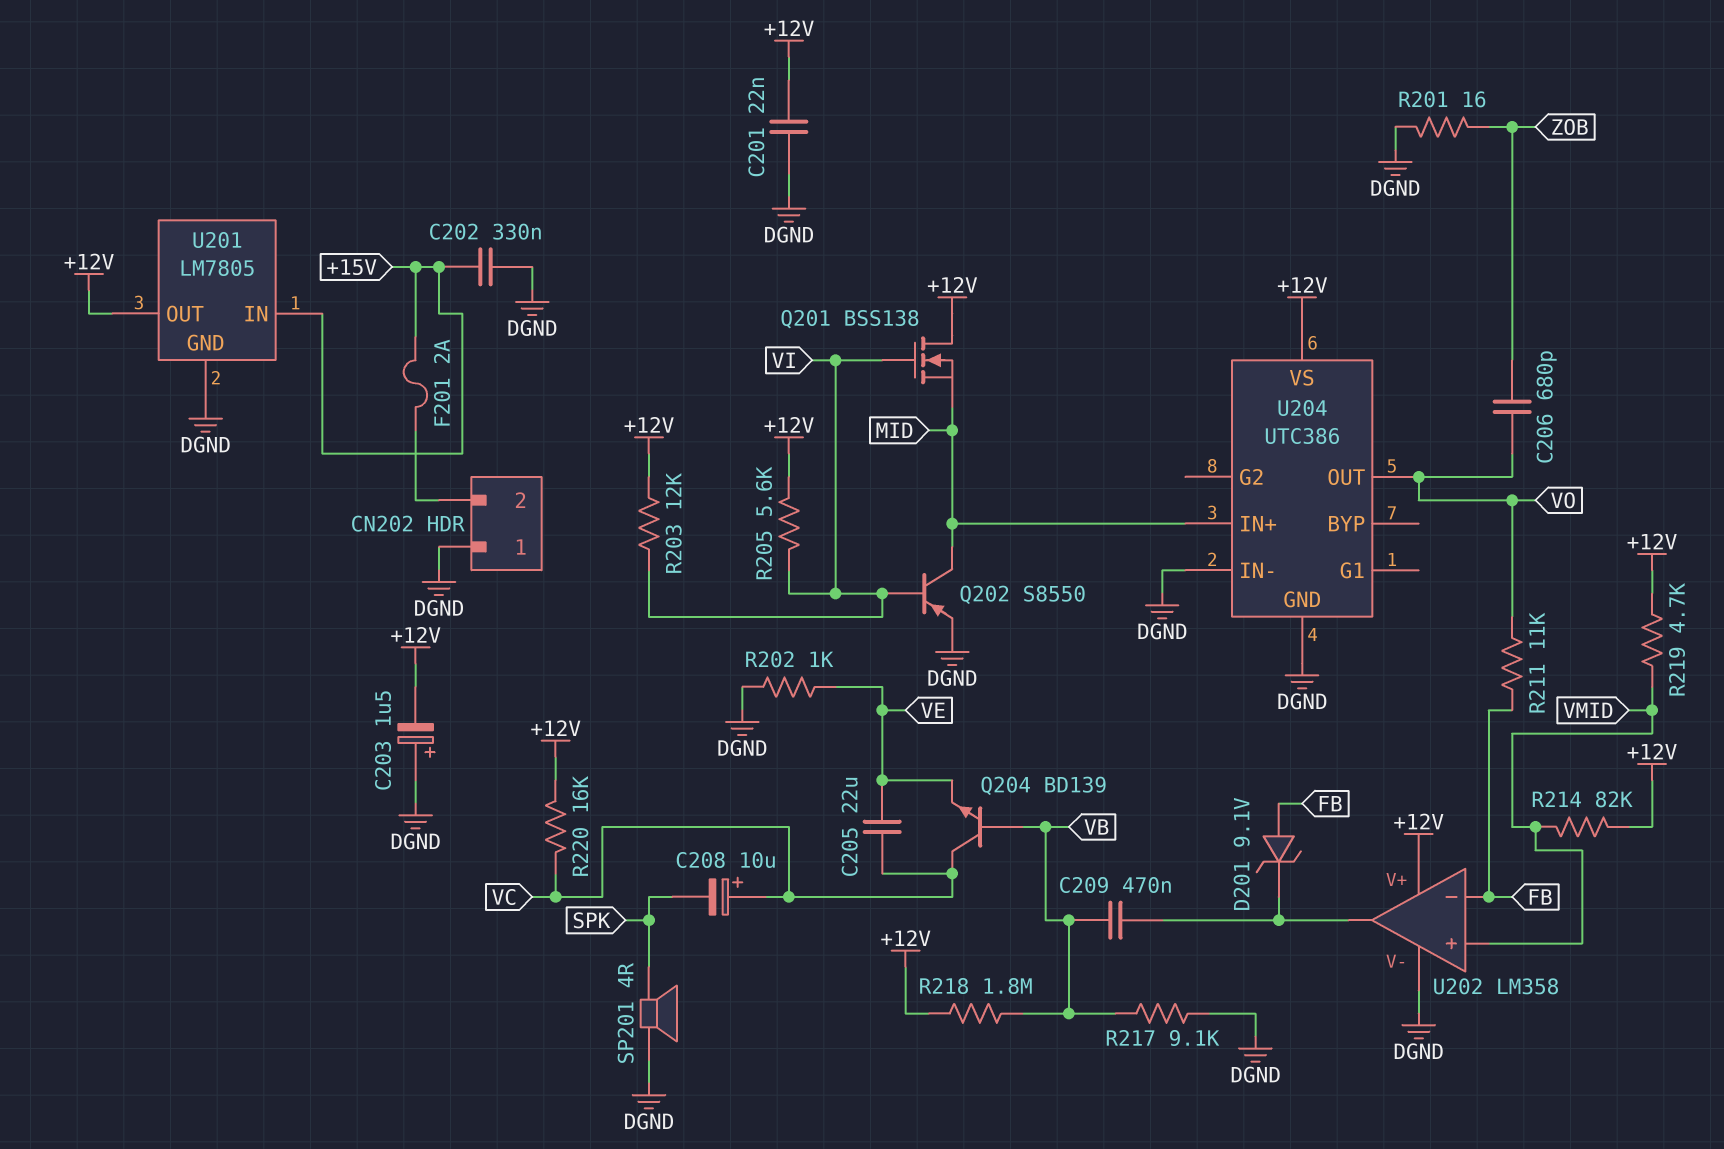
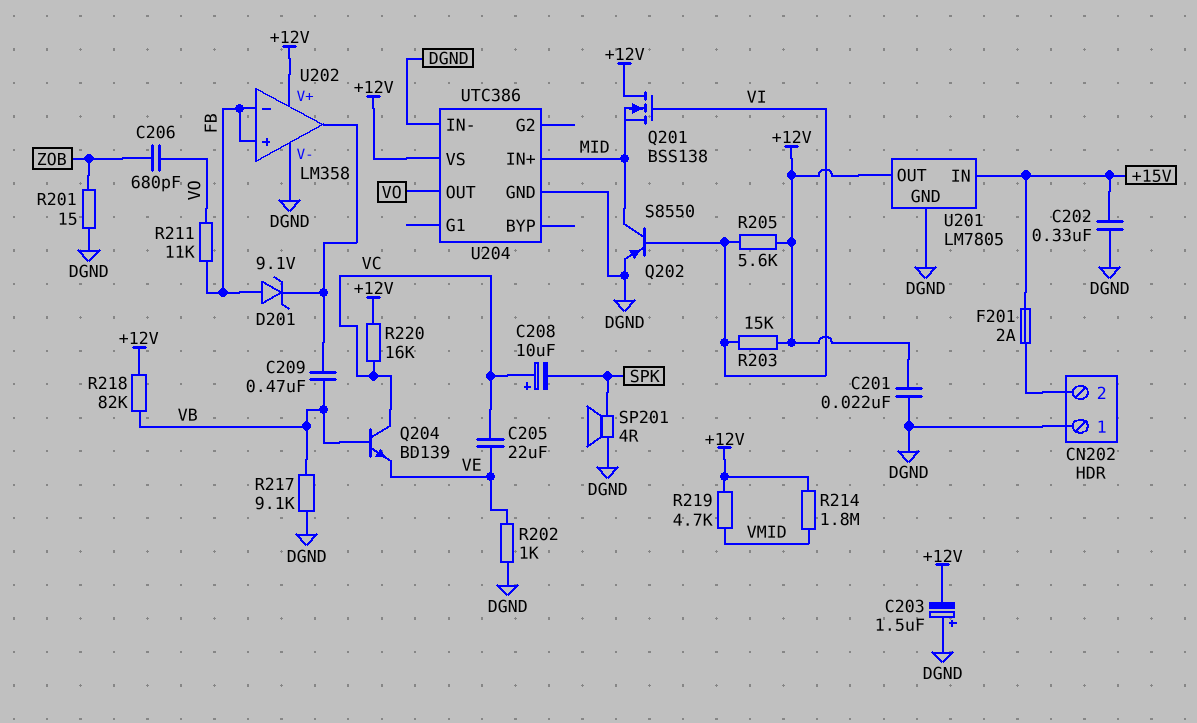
R201: 16 (DGND, ZOB) -> 15 (DGND, ZOB)
R203: 12k (+12V, VI) -> 15k (+12V, VI)
R214: 82k (+12V, VMID) -> 1.8M (+12V, VMID)
R218: 1.8M (+12V, VB) -> 82k (+12V, VB)
U202 pin in+: VMID -> FB

